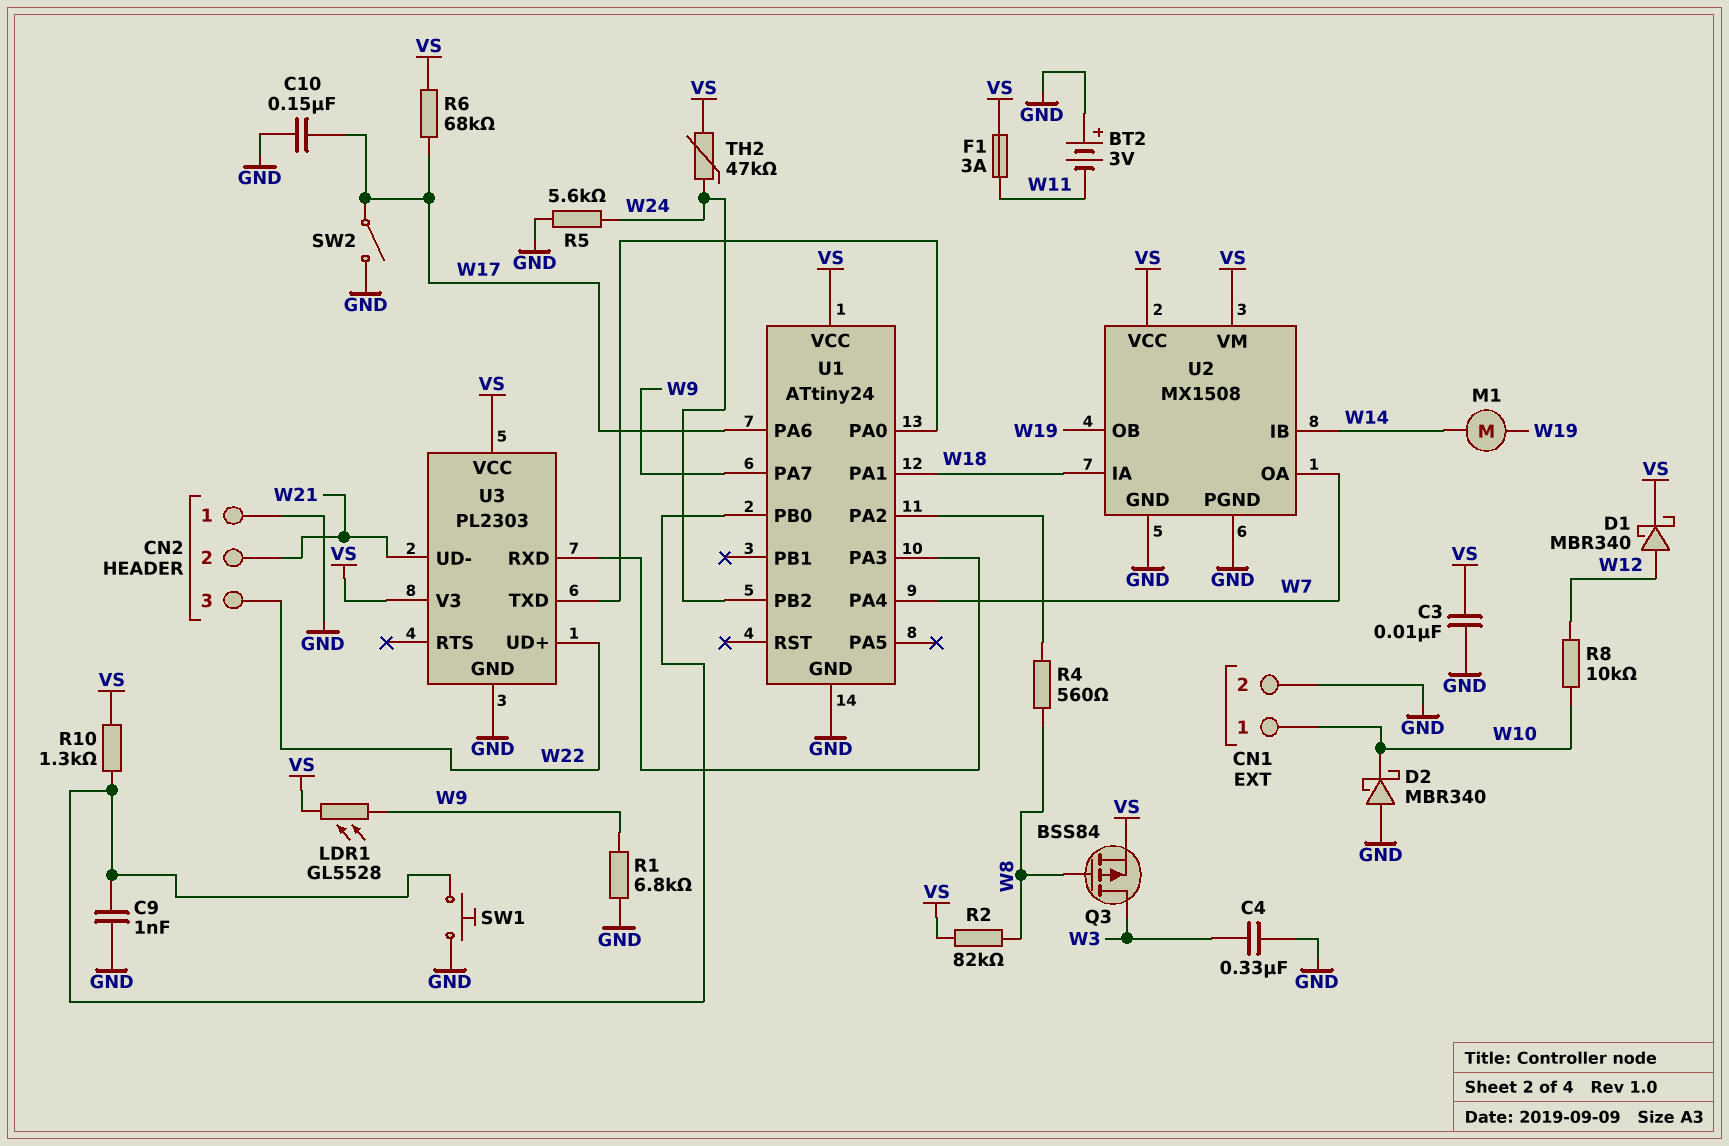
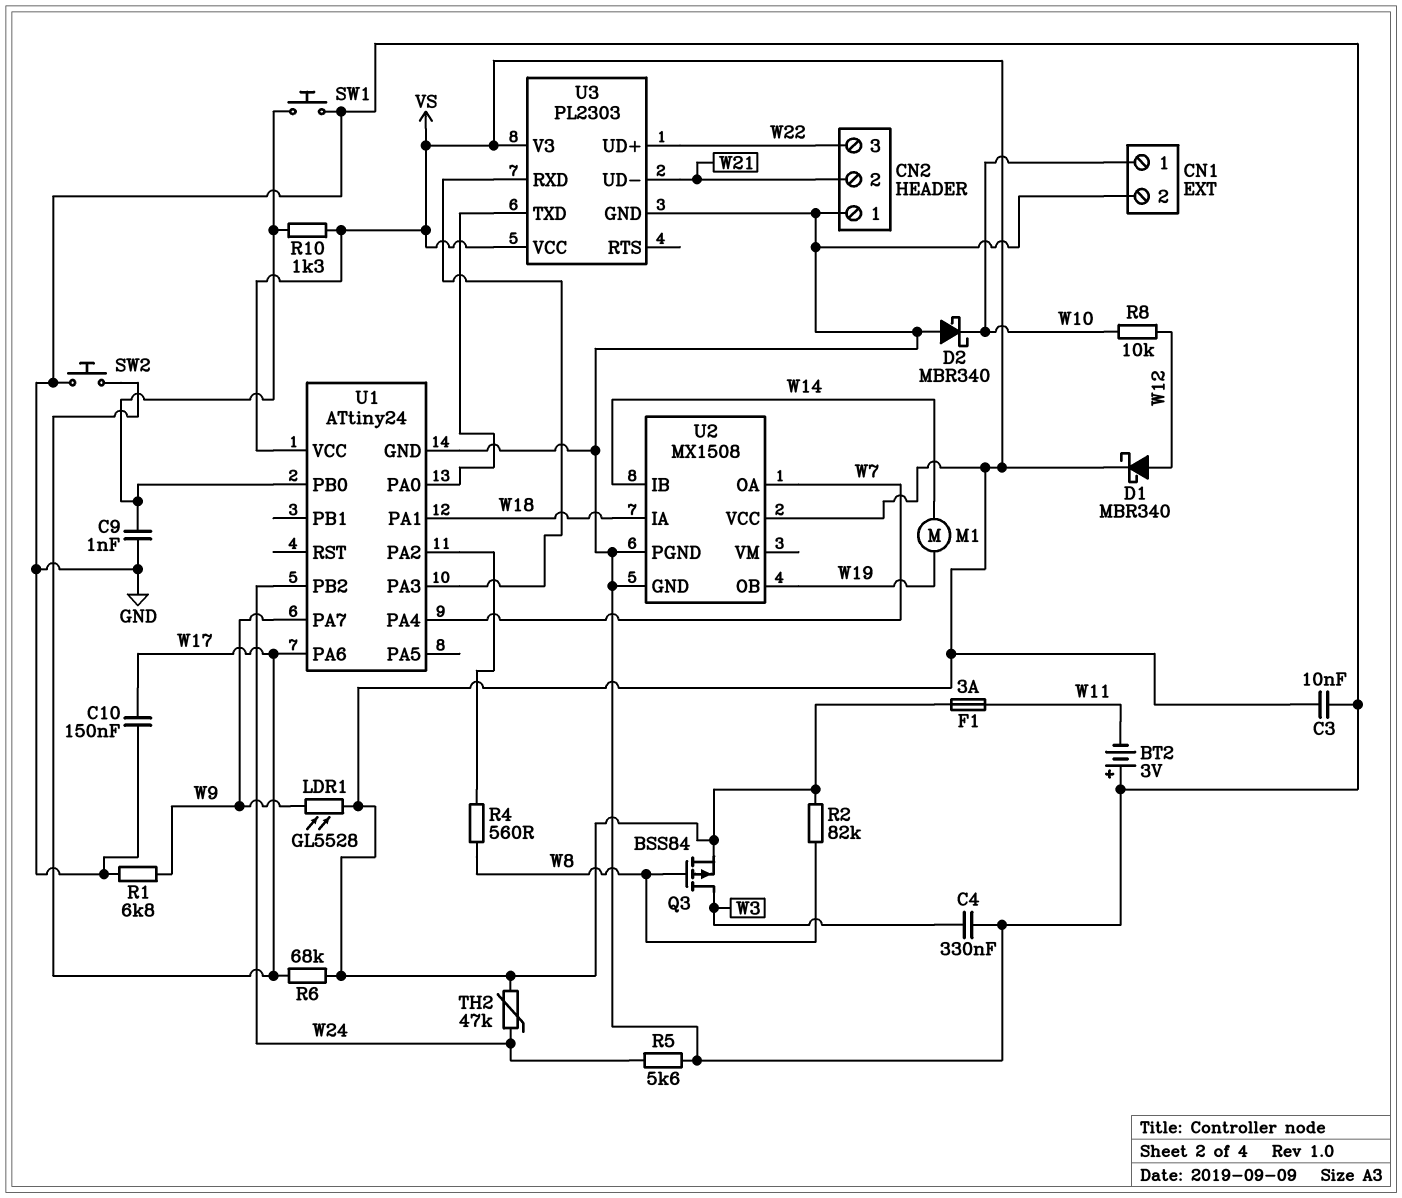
SW2: switch (GND, W17) -> button (GND, W17)
U2 pin VM: VS -> none

